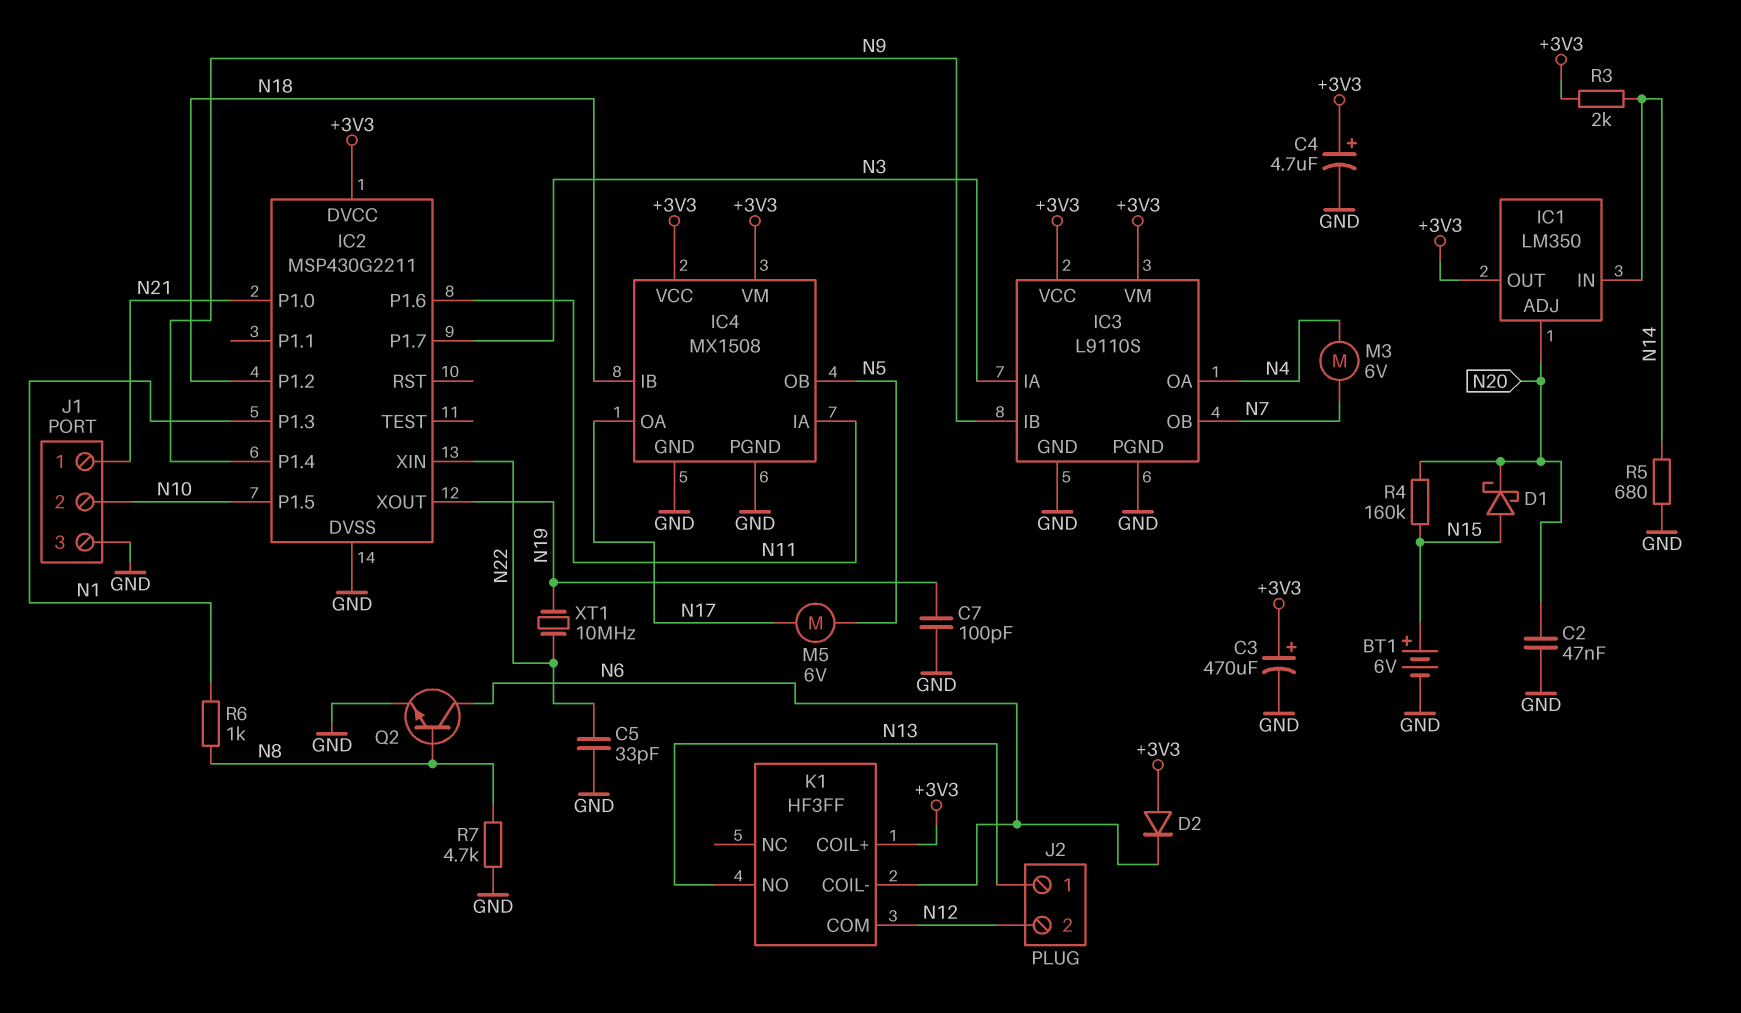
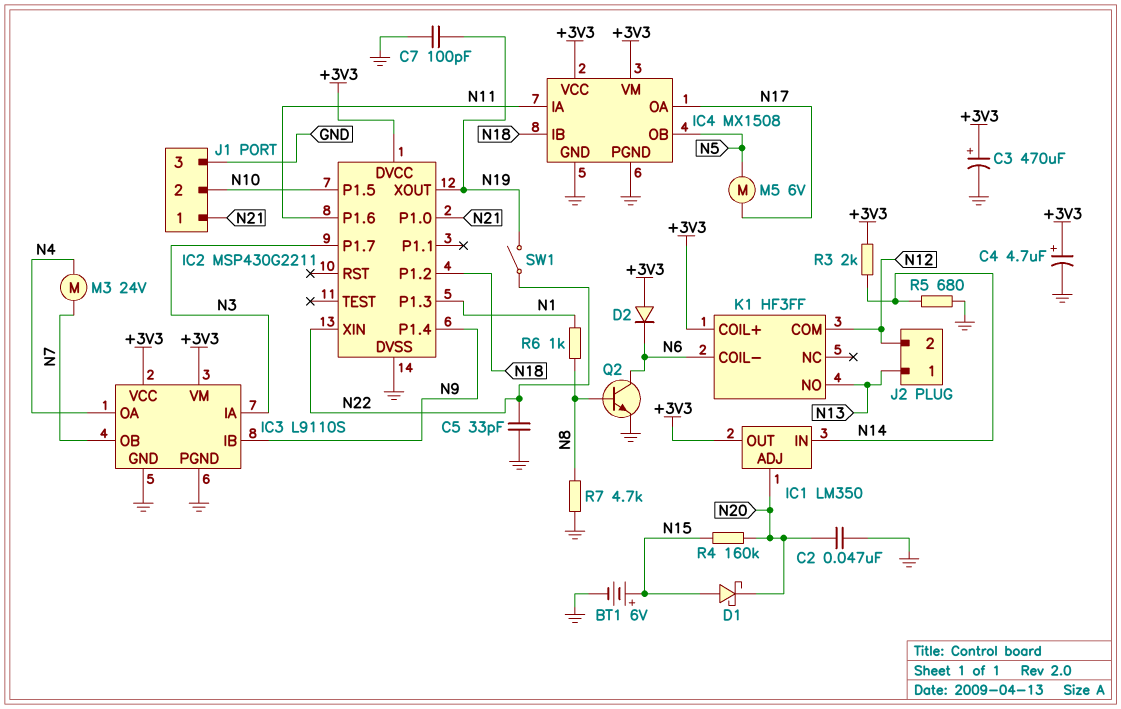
M3: motor 6V (N4, N7) -> motor 24V (N4, N7)
SW1: none -> switch (N19, N22)
XT1: 10MHz (N19, N22) -> none

